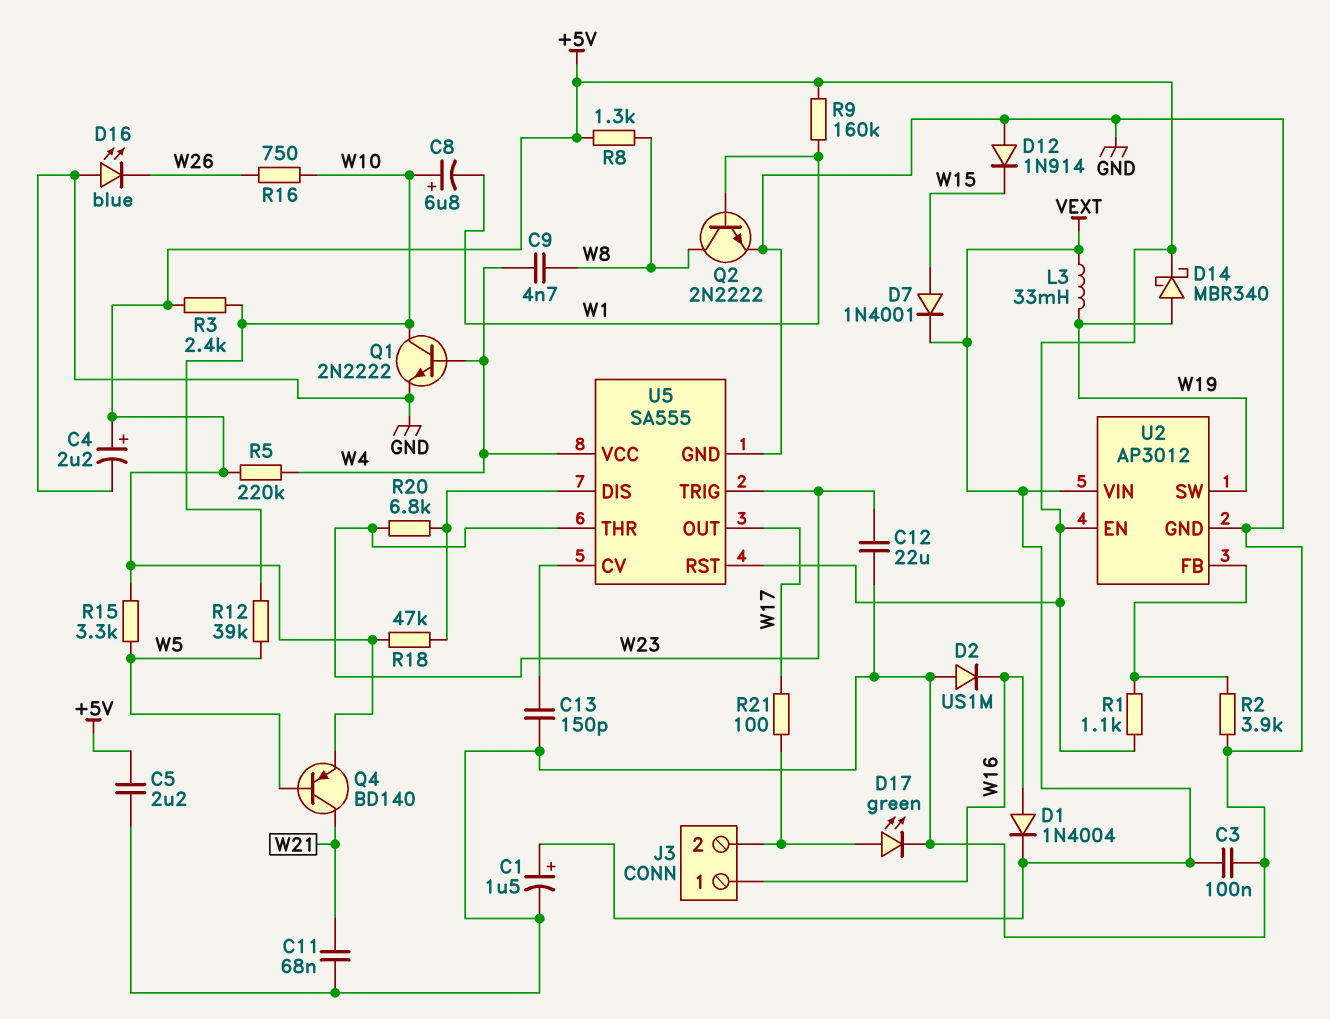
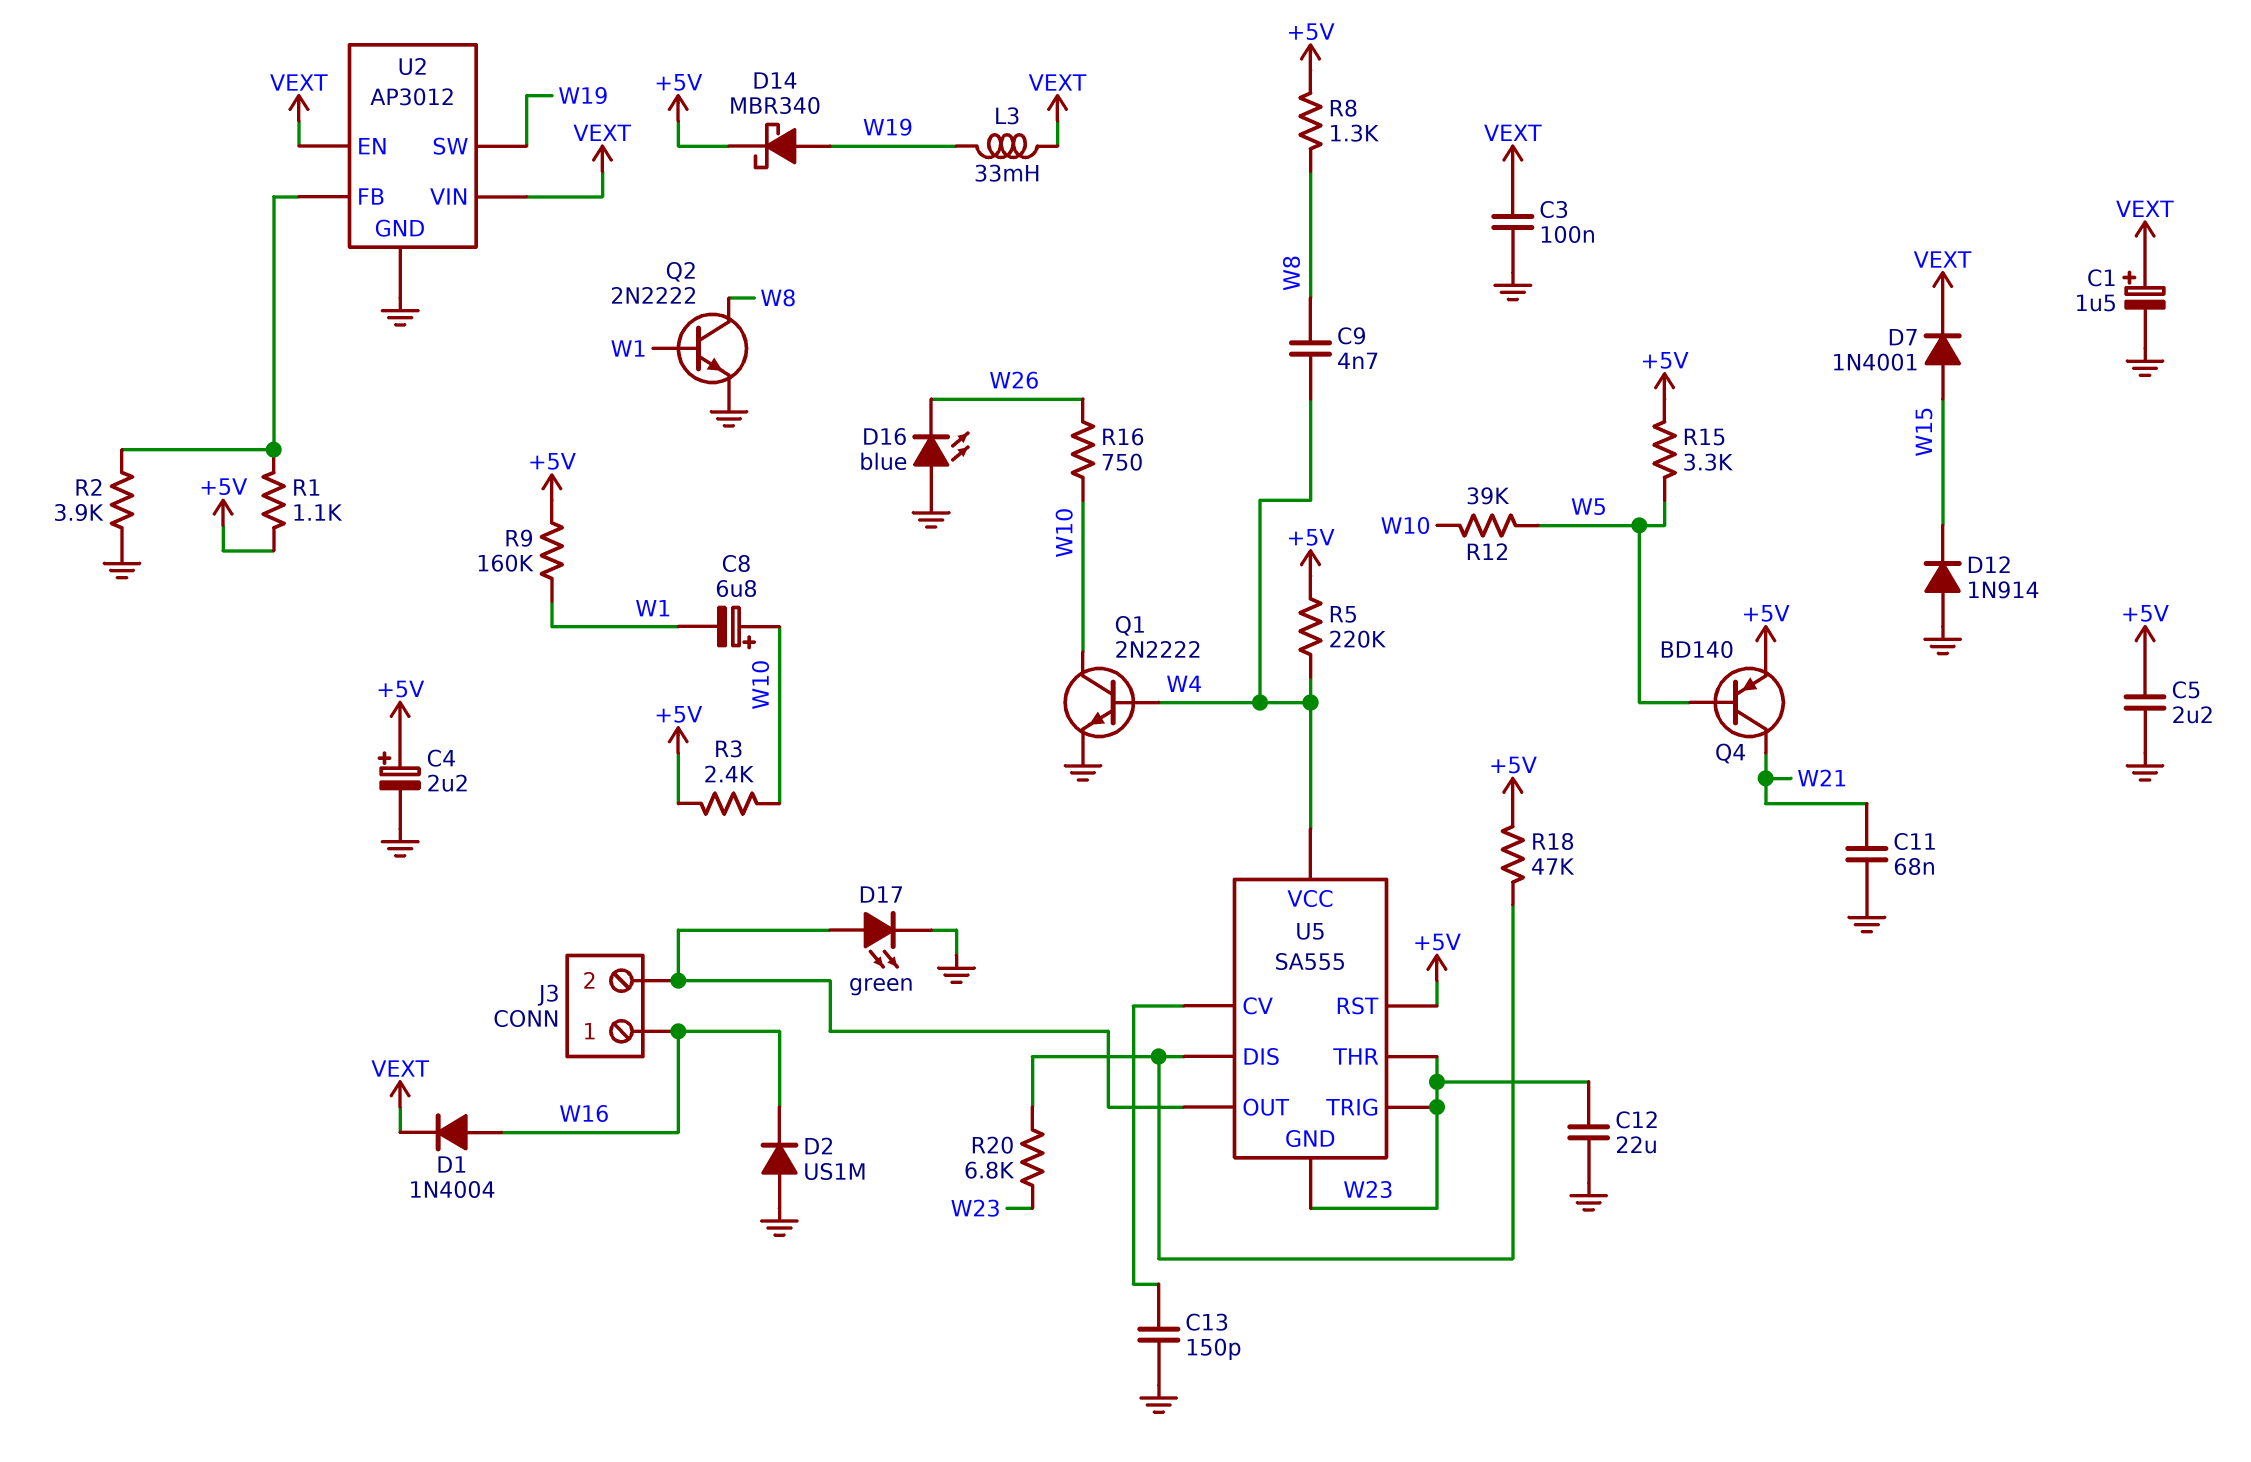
R21: 100 (J3/2, W17) -> none
U2 pin EN: +5V -> VEXT
U5 pin GND: GND -> W23
U5 pin OUT: W17 -> J3/2

